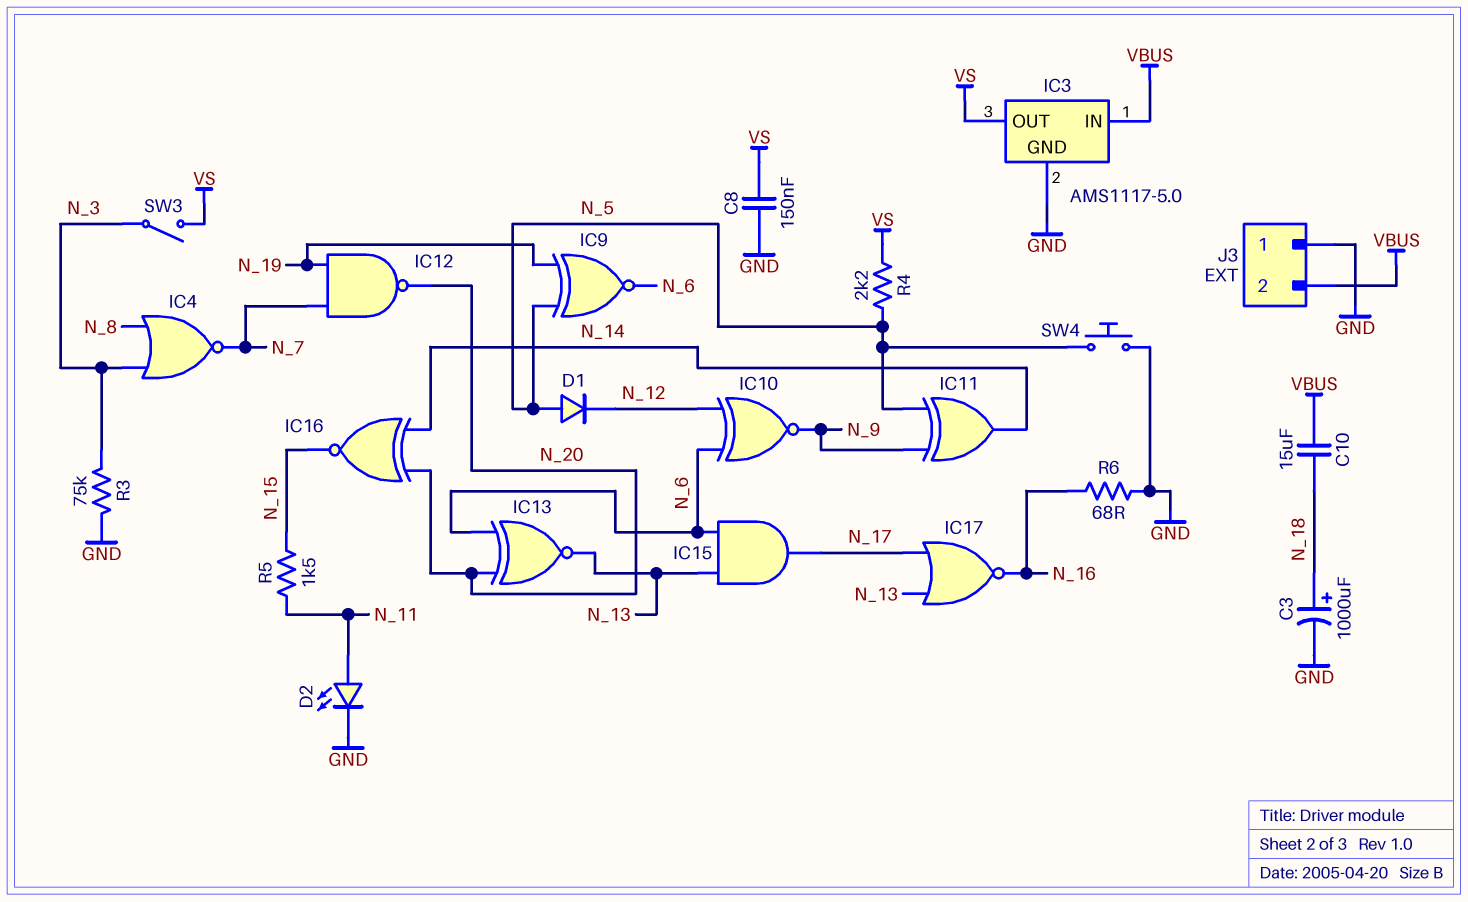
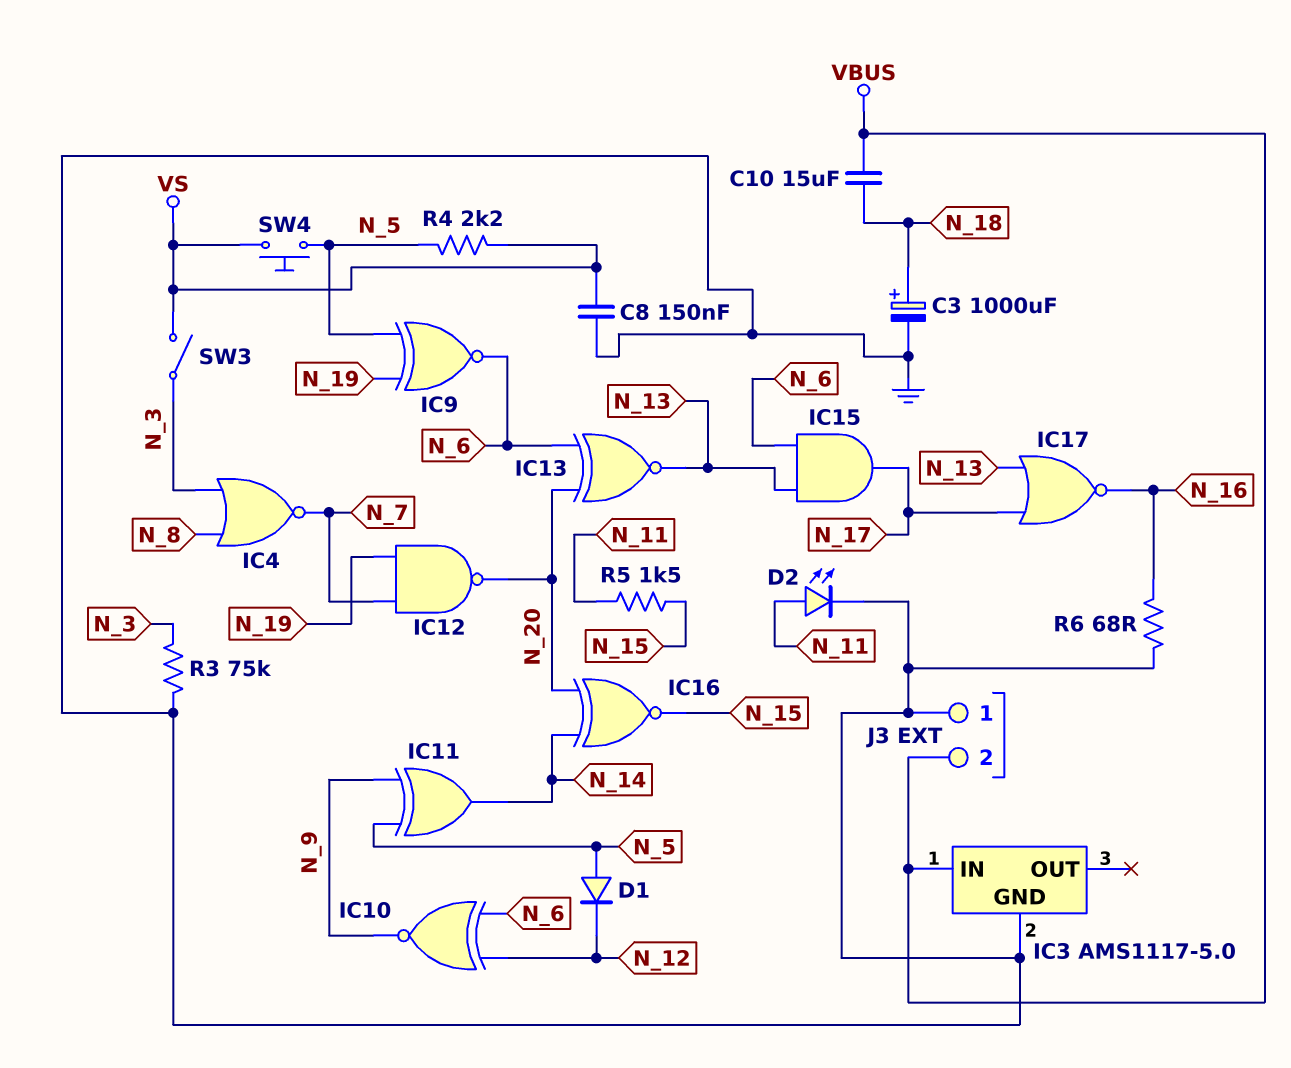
IC3 pin OUT: VS -> none
SW4: button (GND, N_5) -> button (N_5, VS)

